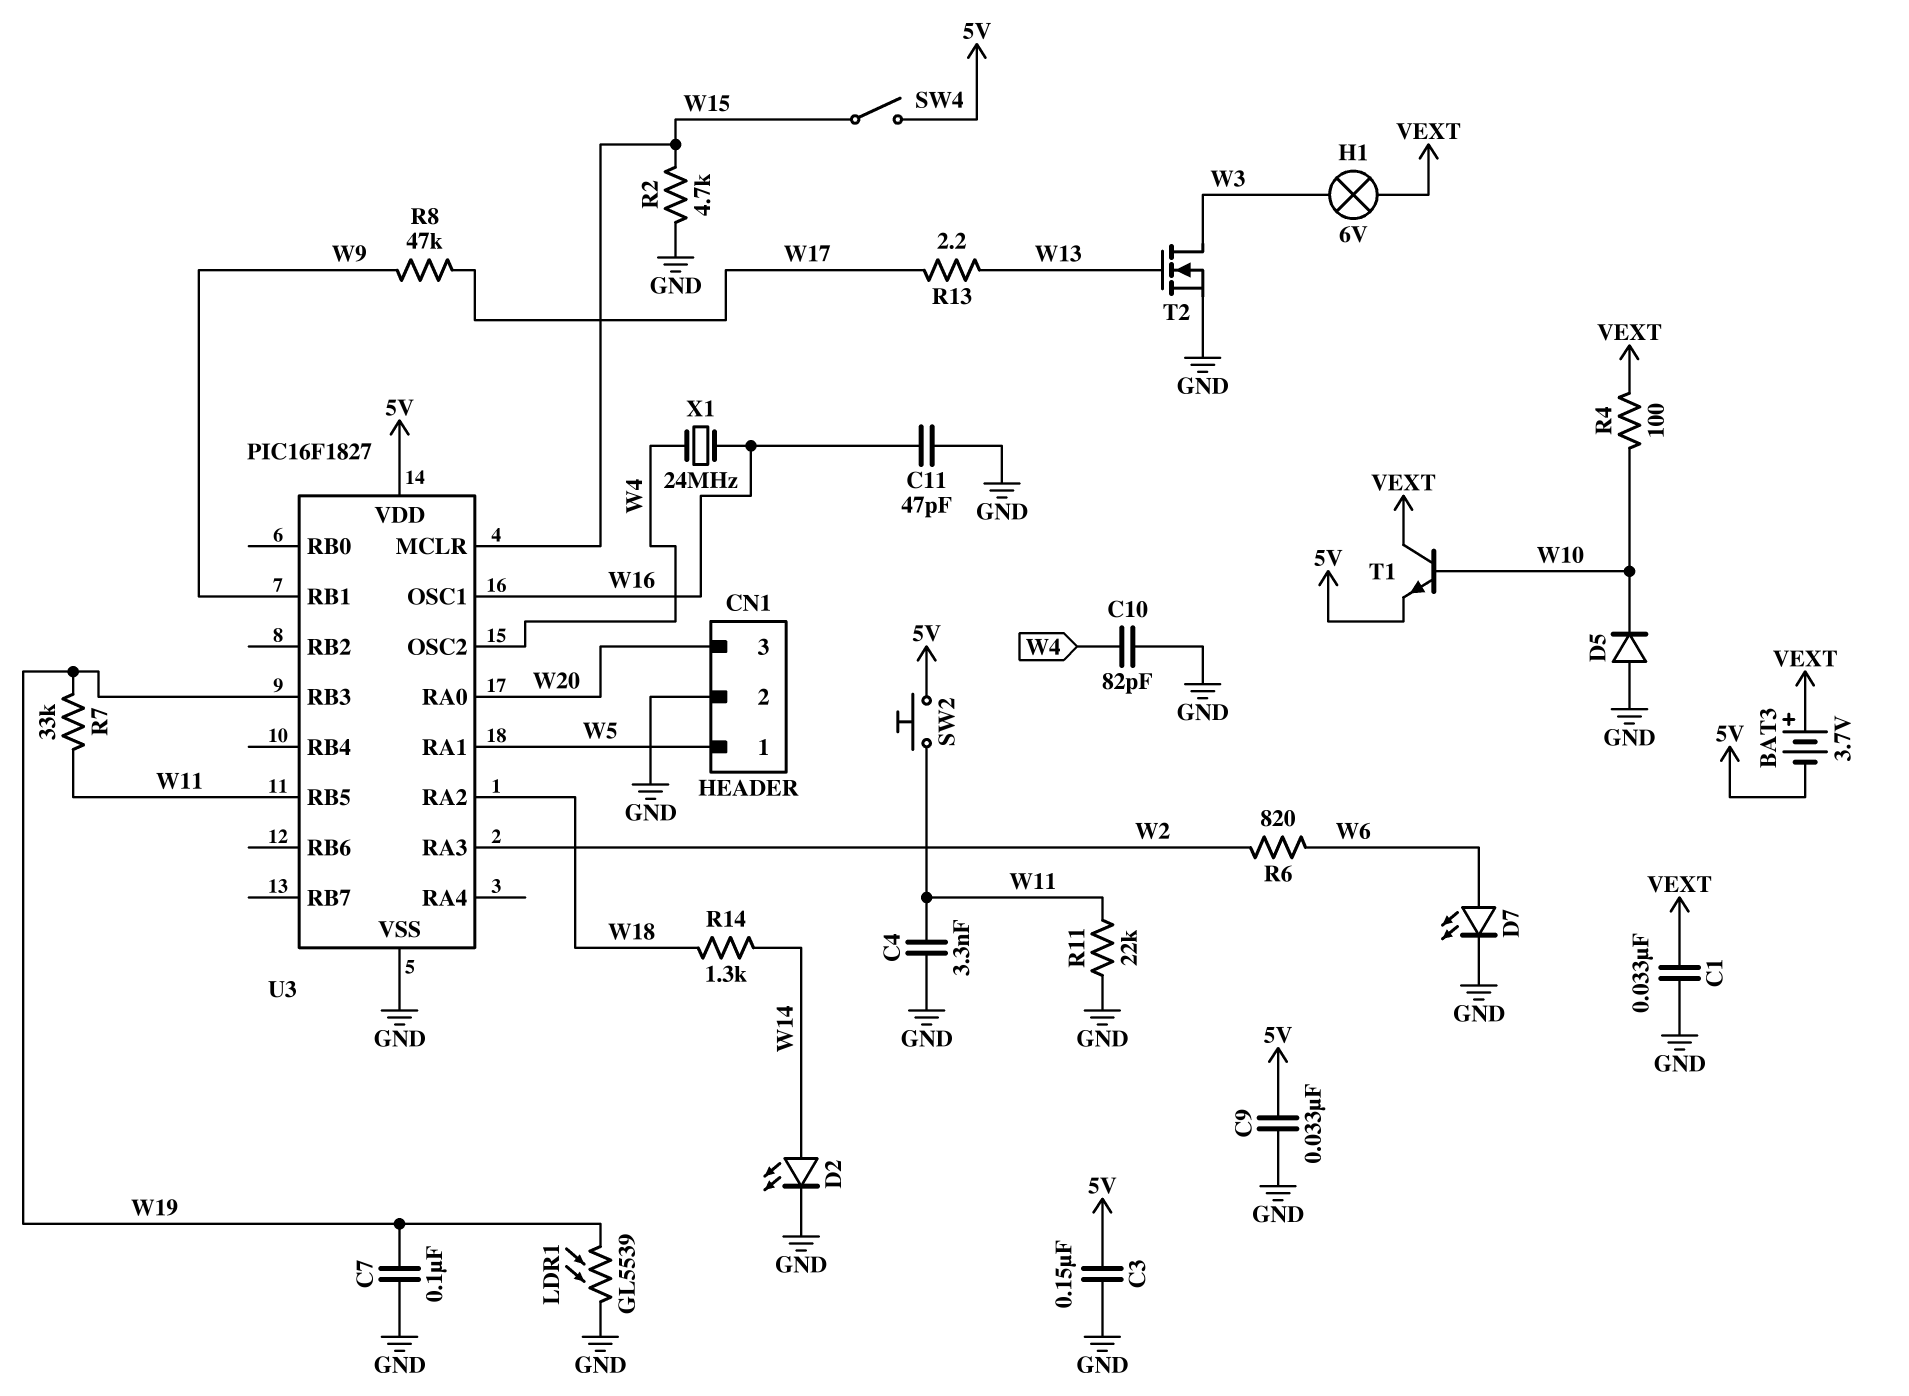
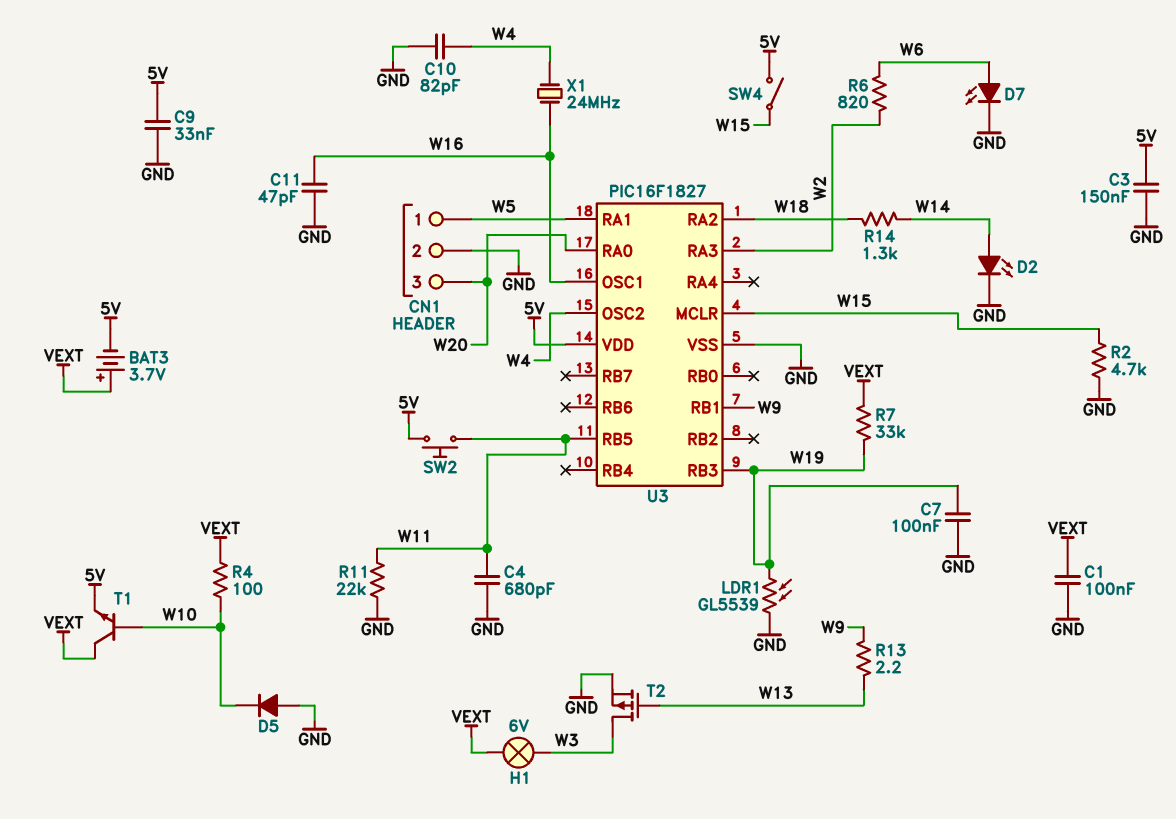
C1: 33nF (GND, VEXT) -> 100nF (GND, VEXT)
C4: 3.3nF (GND, W11) -> 680pF (GND, W11)
R7: 33k (W11, W19) -> 33k (VEXT, W19)
R8: 47k (W9, W17) -> none
R13: 2.2 (W13, W17) -> 2.2 (W9, W13)
T2: NMOS (G W13, D W3, S GND) -> PMOS (G W13, D W3, S GND)

